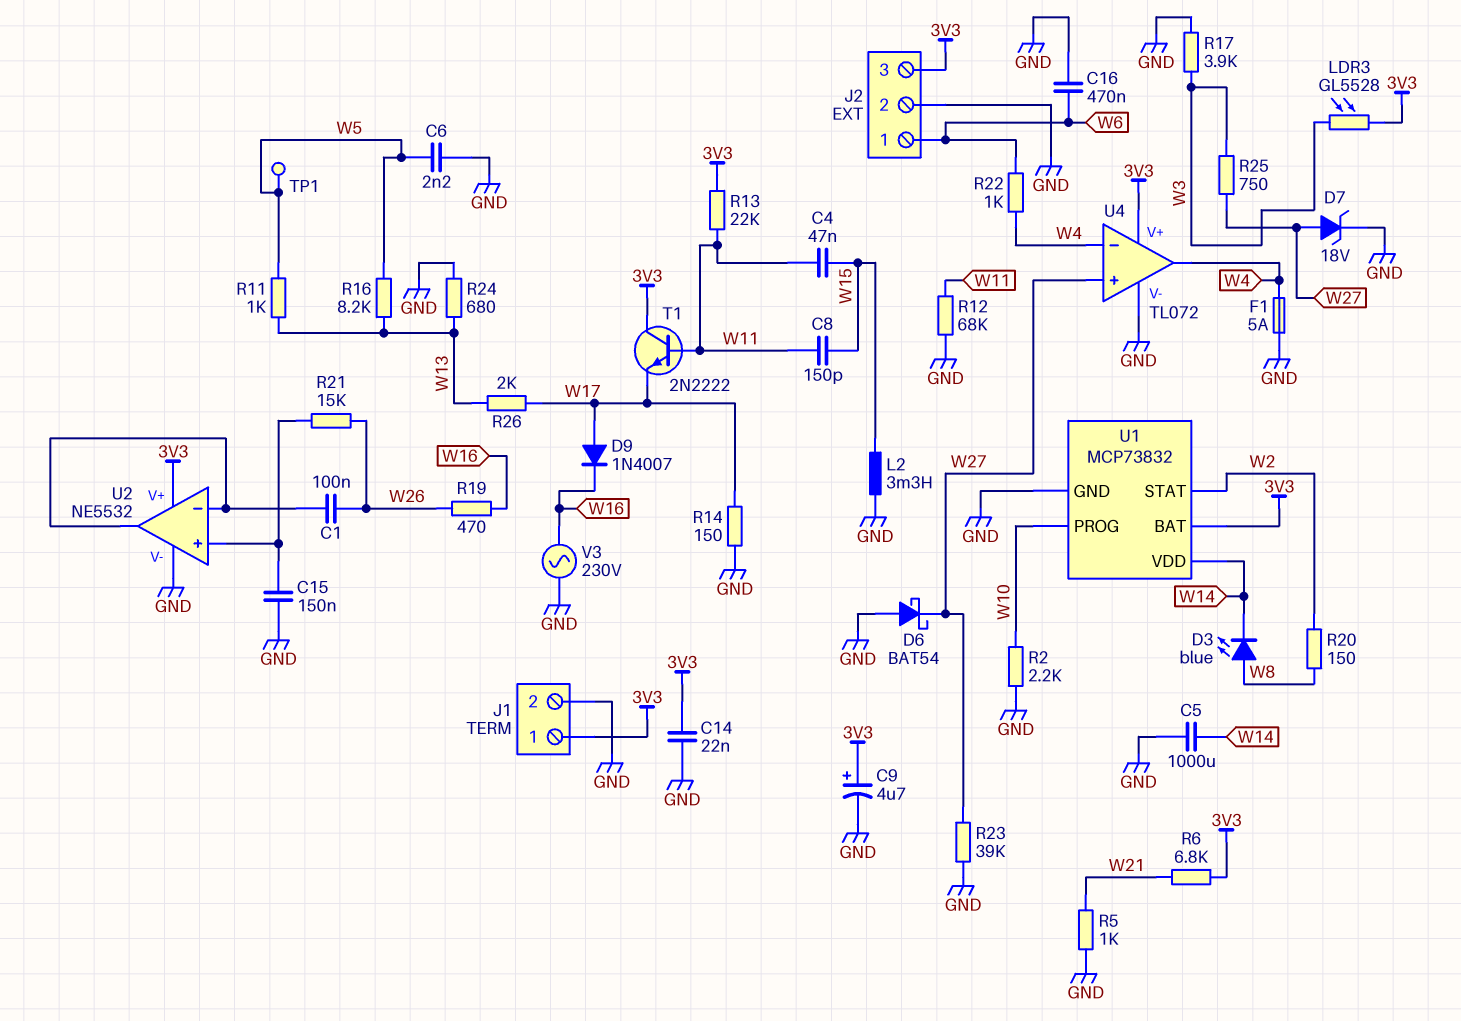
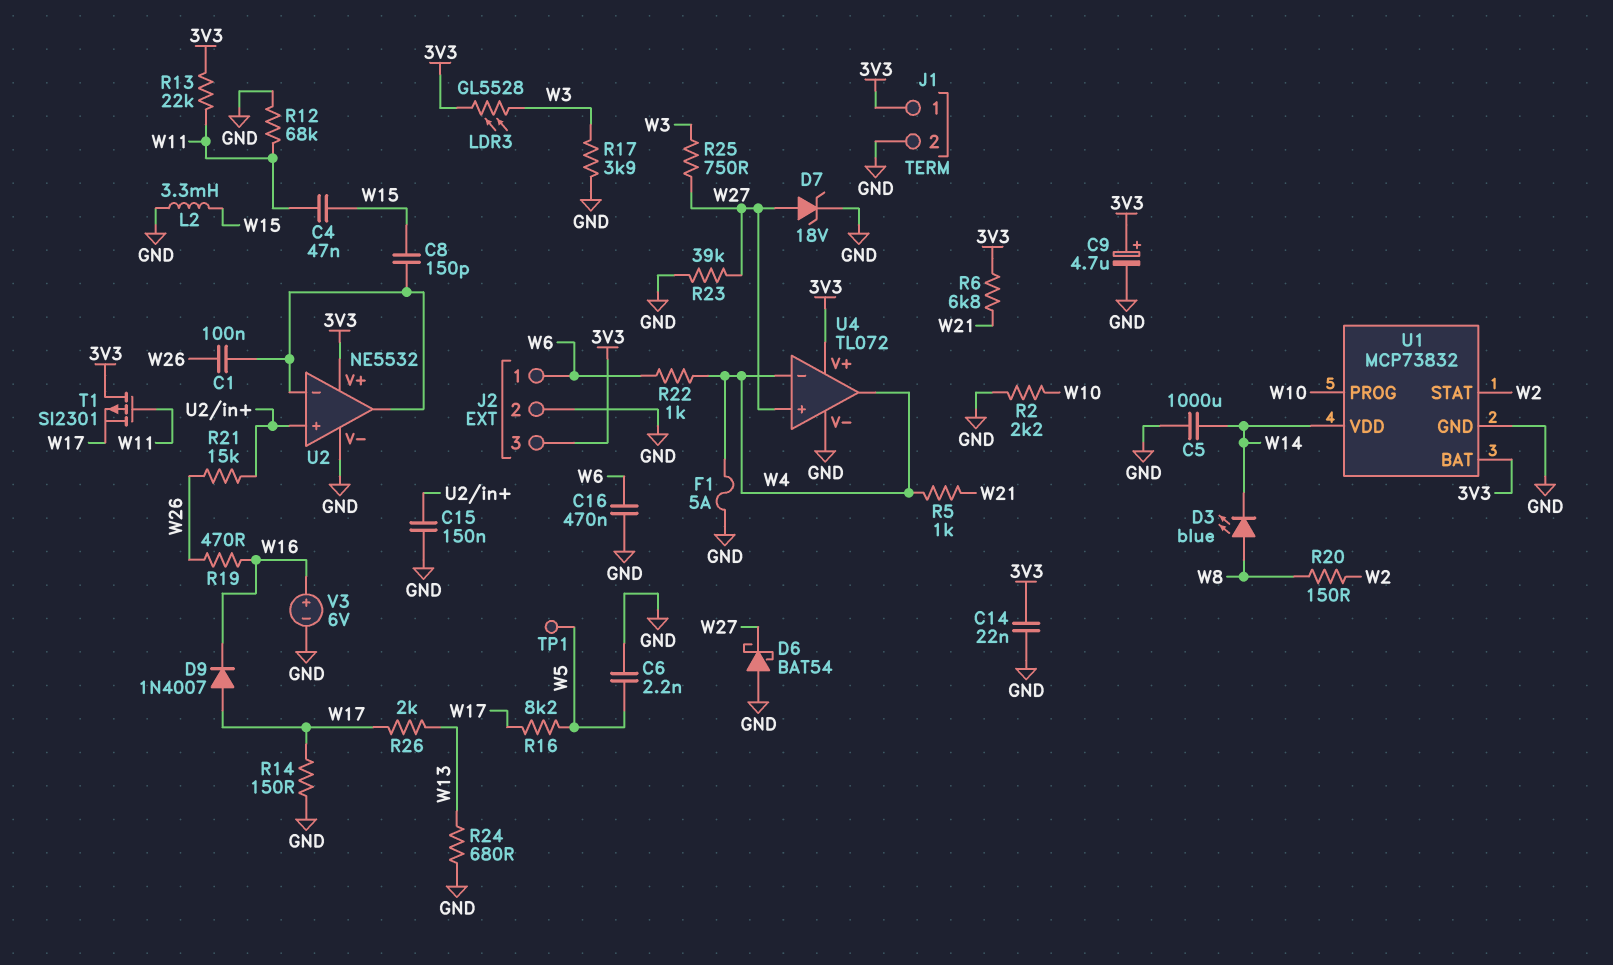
C8: 150pF (W11, W15) -> 150pF (U2/in-, W15)
R5: 1k (GND, W21) -> 1k (W4, W21)
R11: 1k (W5, W13) -> none
R16: 8.2k (W5, W13) -> 8.2k (W5, W17)
T1: NPN 2N2222 (B W11, C 3V3, E W17) -> PMOS SI2301 (G W11, D 3V3, S W17)
V3: AC 230V (GND, W16) -> 6V (plus W16, minus GND)

